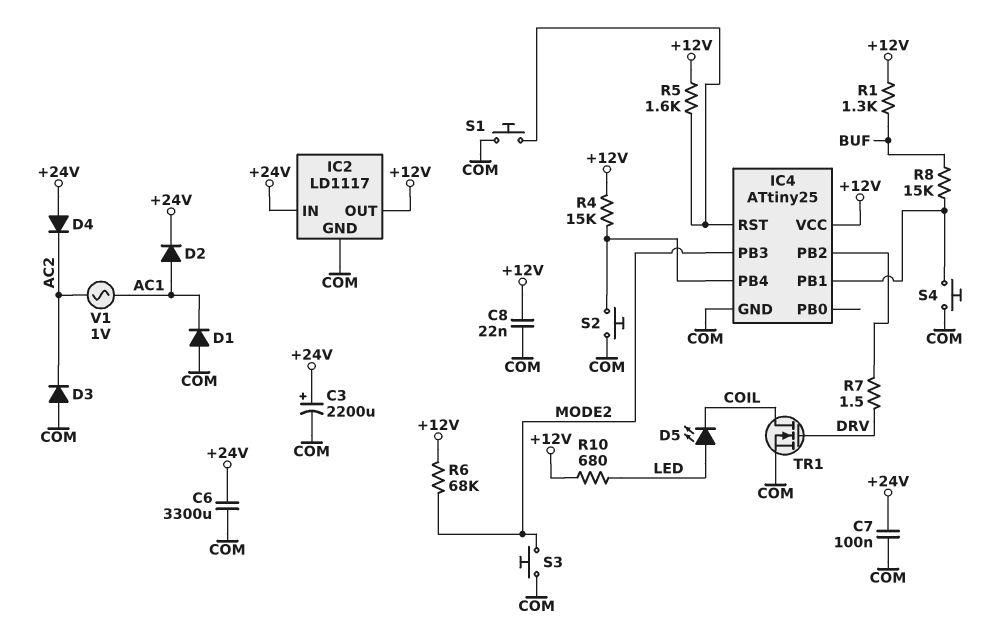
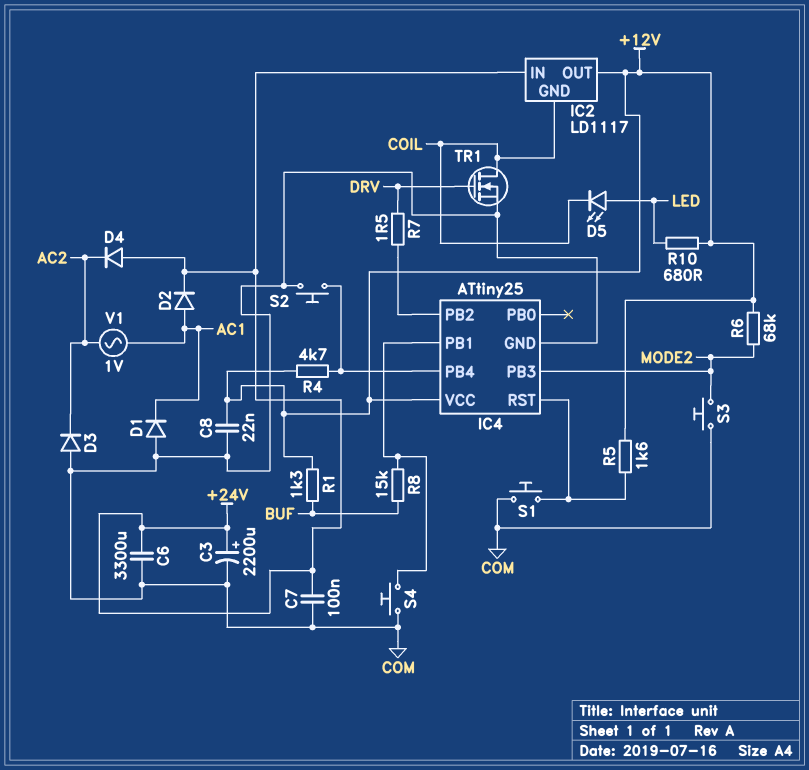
IC2 pin GND: COM -> COIL
R4: 15k (+12V, IC4/PB4) -> 4.7k (+12V, IC4/PB4)

